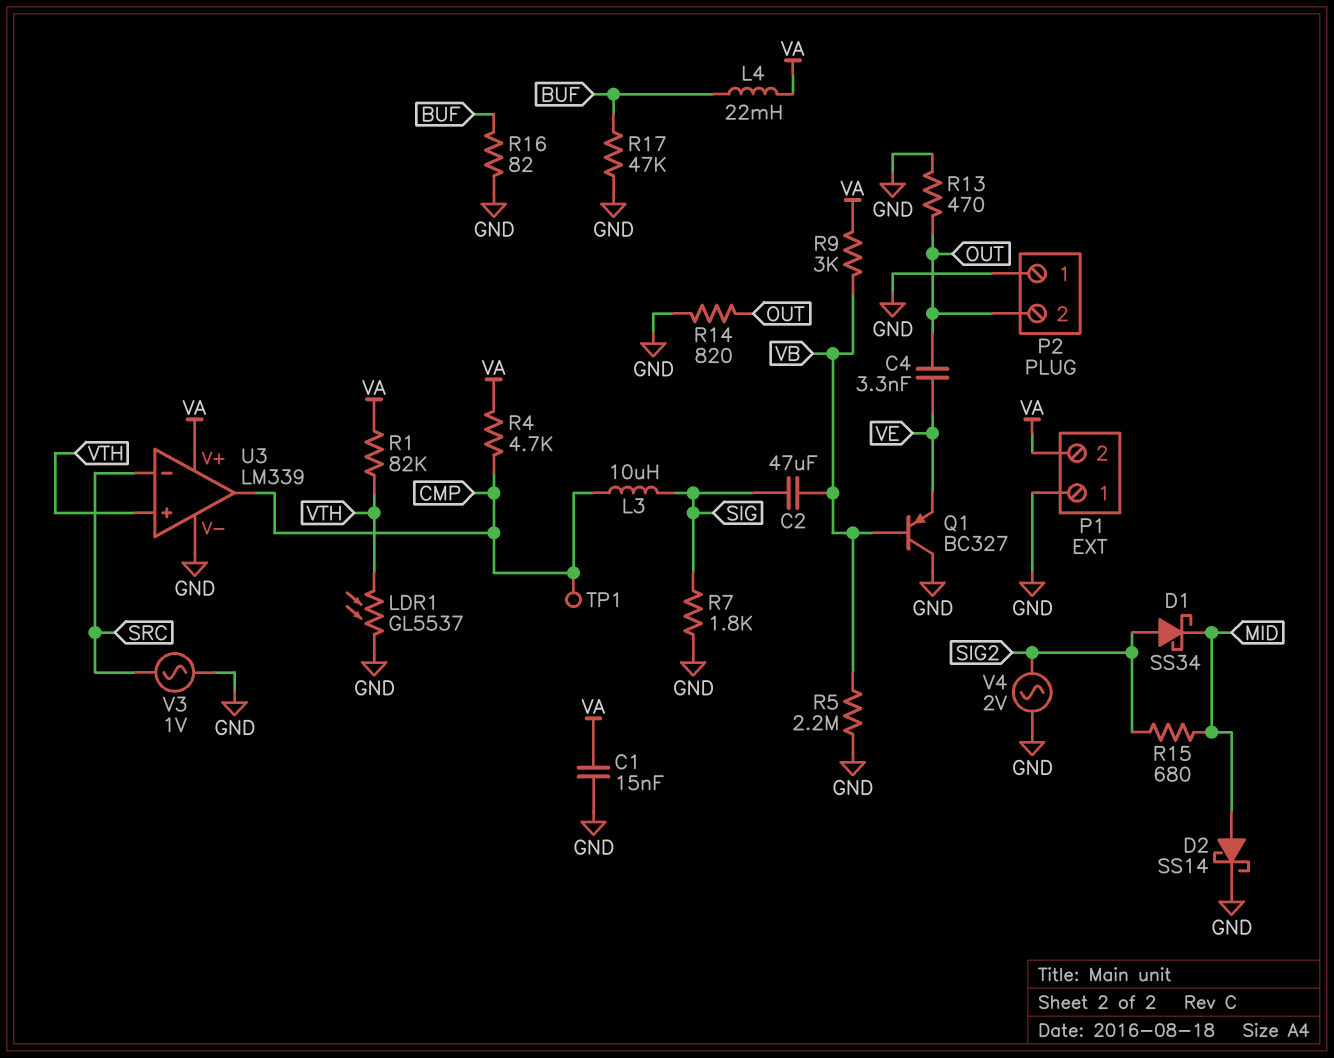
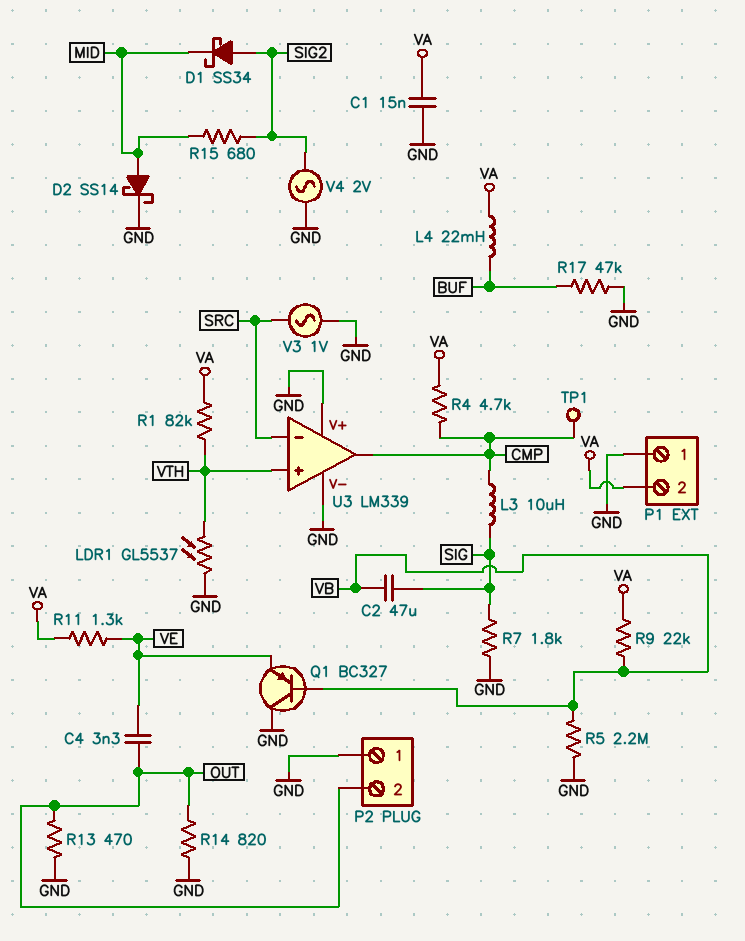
R9: 3k (VA, VB) -> 22k (VA, VB)
R11: none -> 1.3k (VA, VE)
R16: 82 (BUF, GND) -> none
U3 pin V+: VA -> GND

